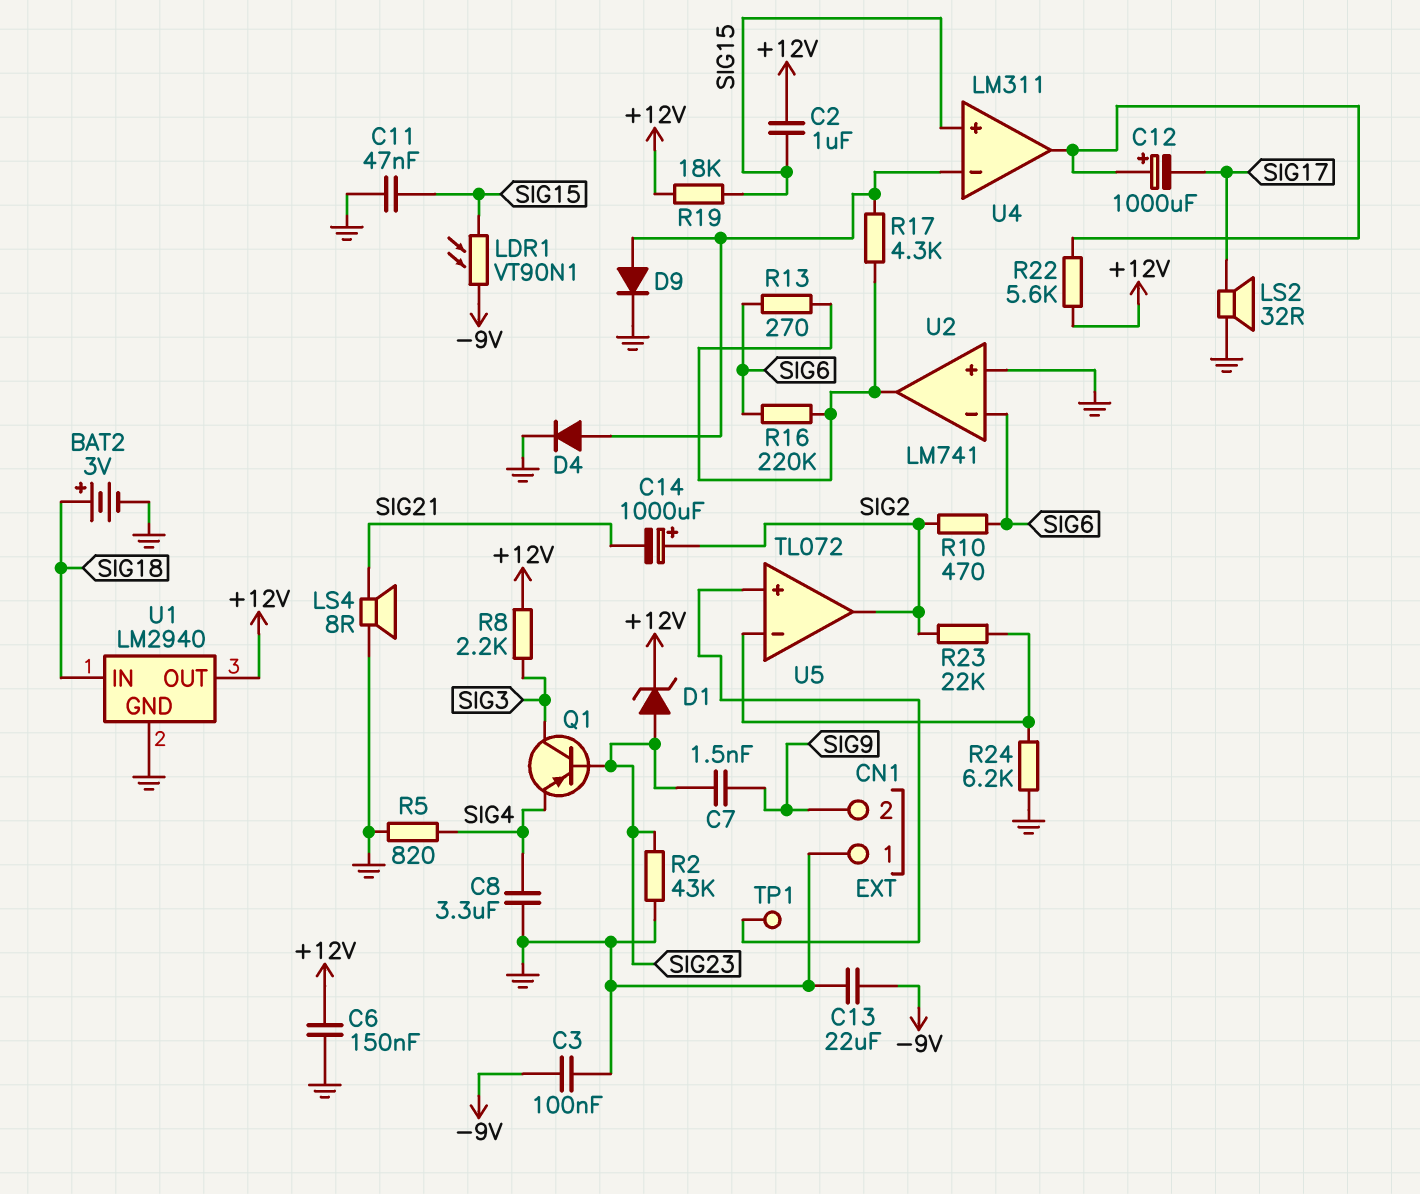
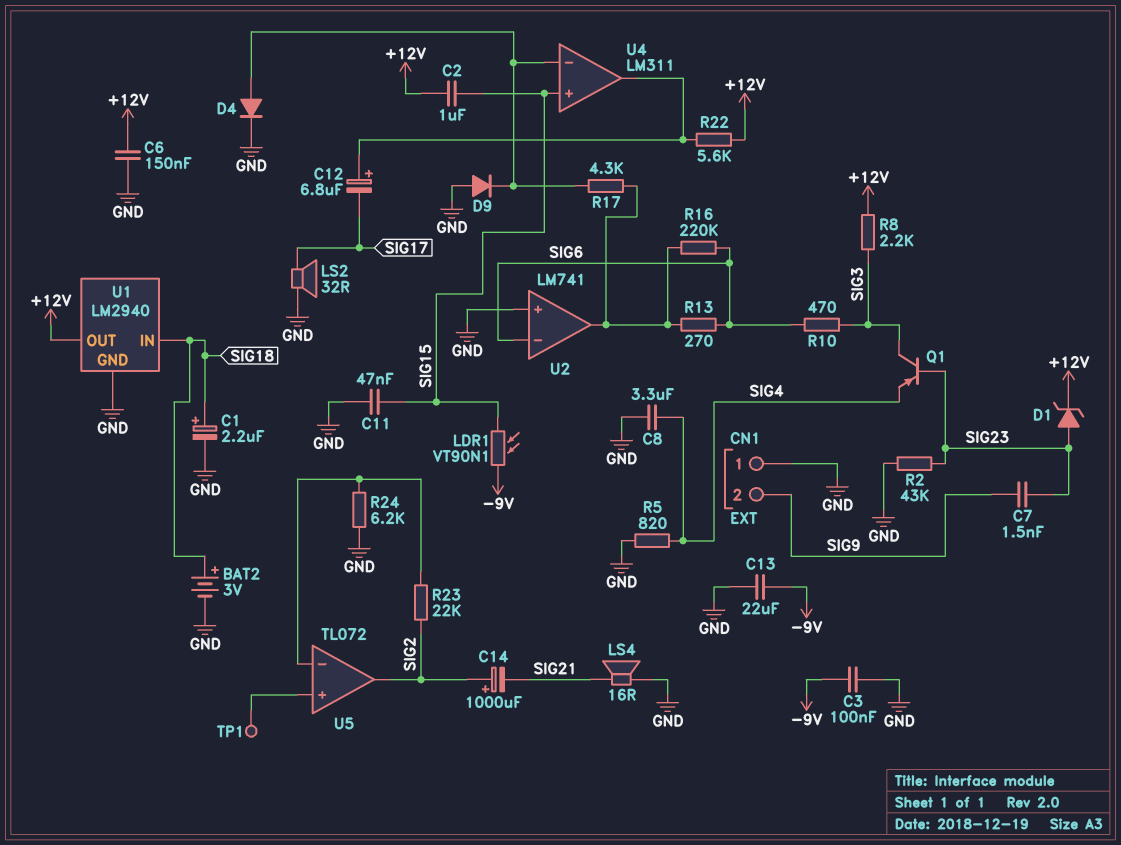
C1: none -> 2.2uF (plus SIG18, minus GND)
C12: 1000uF (plus U4/out, minus SIG17) -> 6.8uF (plus U4/out, minus SIG17)
D9: diode (A U4/in-, K GND) -> diode (A GND, K U4/in-)
LS4: speaker 8R (GND, SIG21) -> speaker 16R (GND, SIG21)
R10: 470 (SIG2, SIG6) -> 470 (SIG3, SIG6)
R19: 18k (+12V, SIG15) -> none

